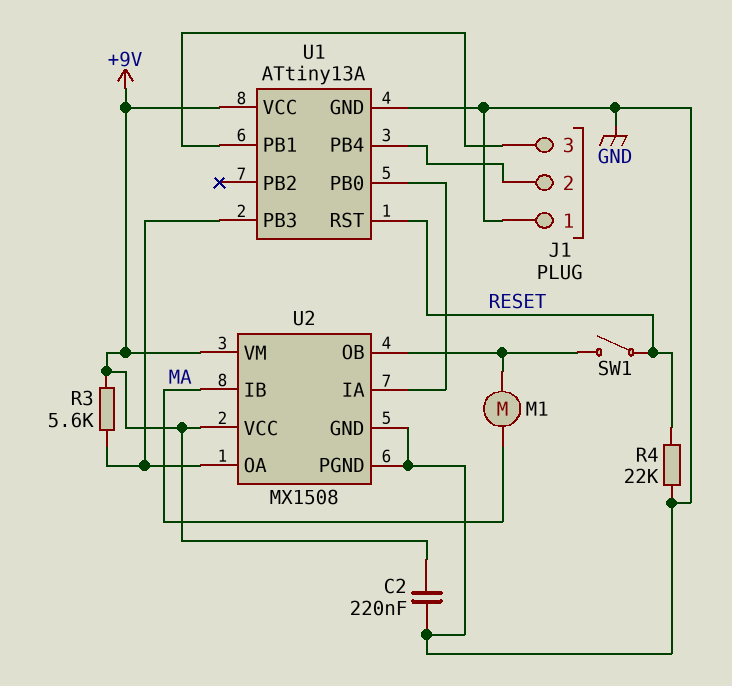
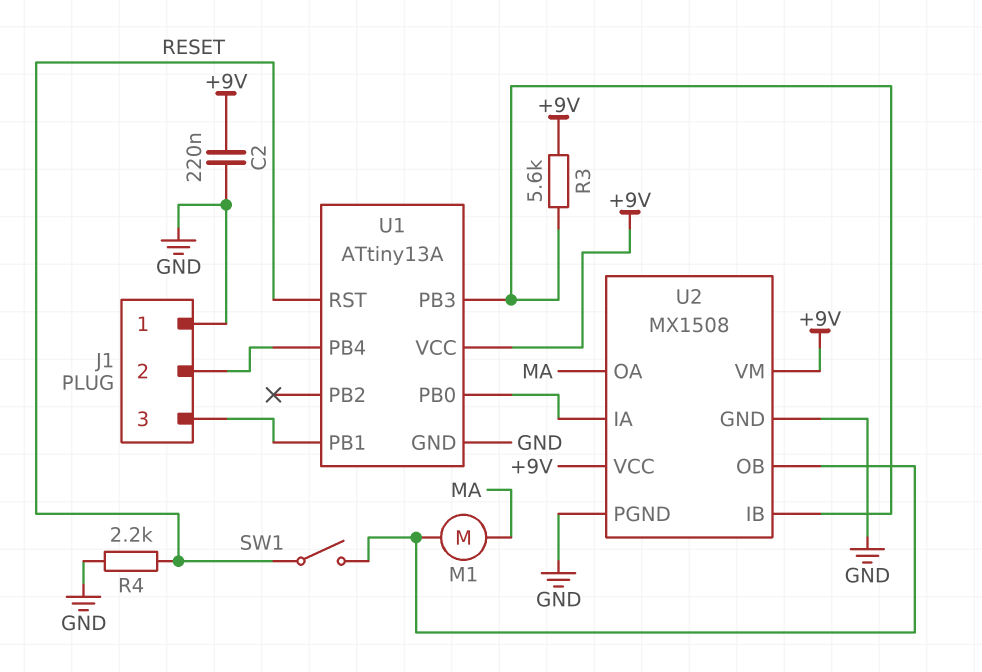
R4: 22k (GND, RESET) -> 2.2k (GND, RESET)
U2 pin IB: MA -> U1/PB3
U2 pin OA: U1/PB3 -> MA

